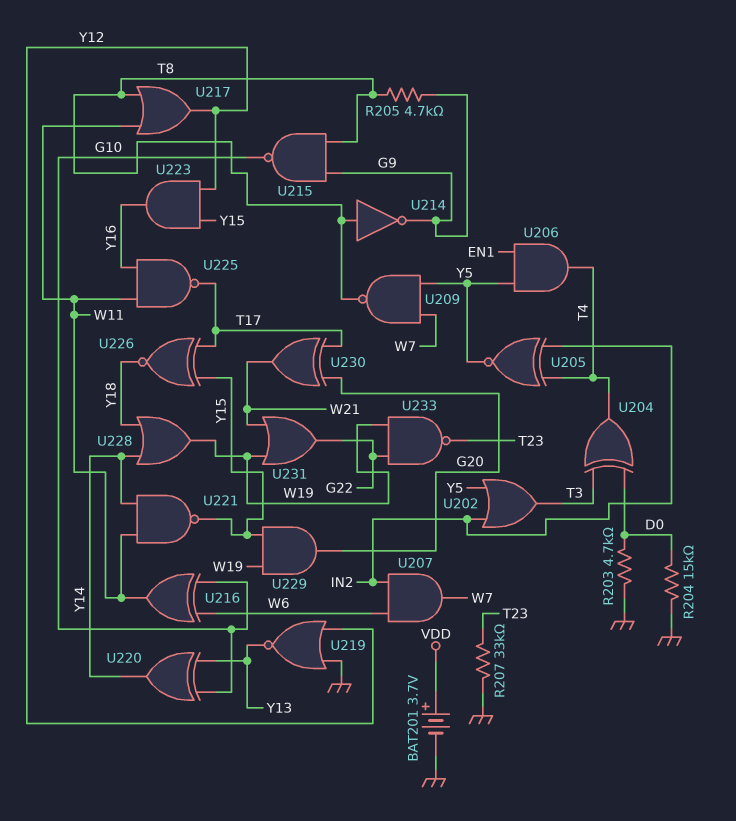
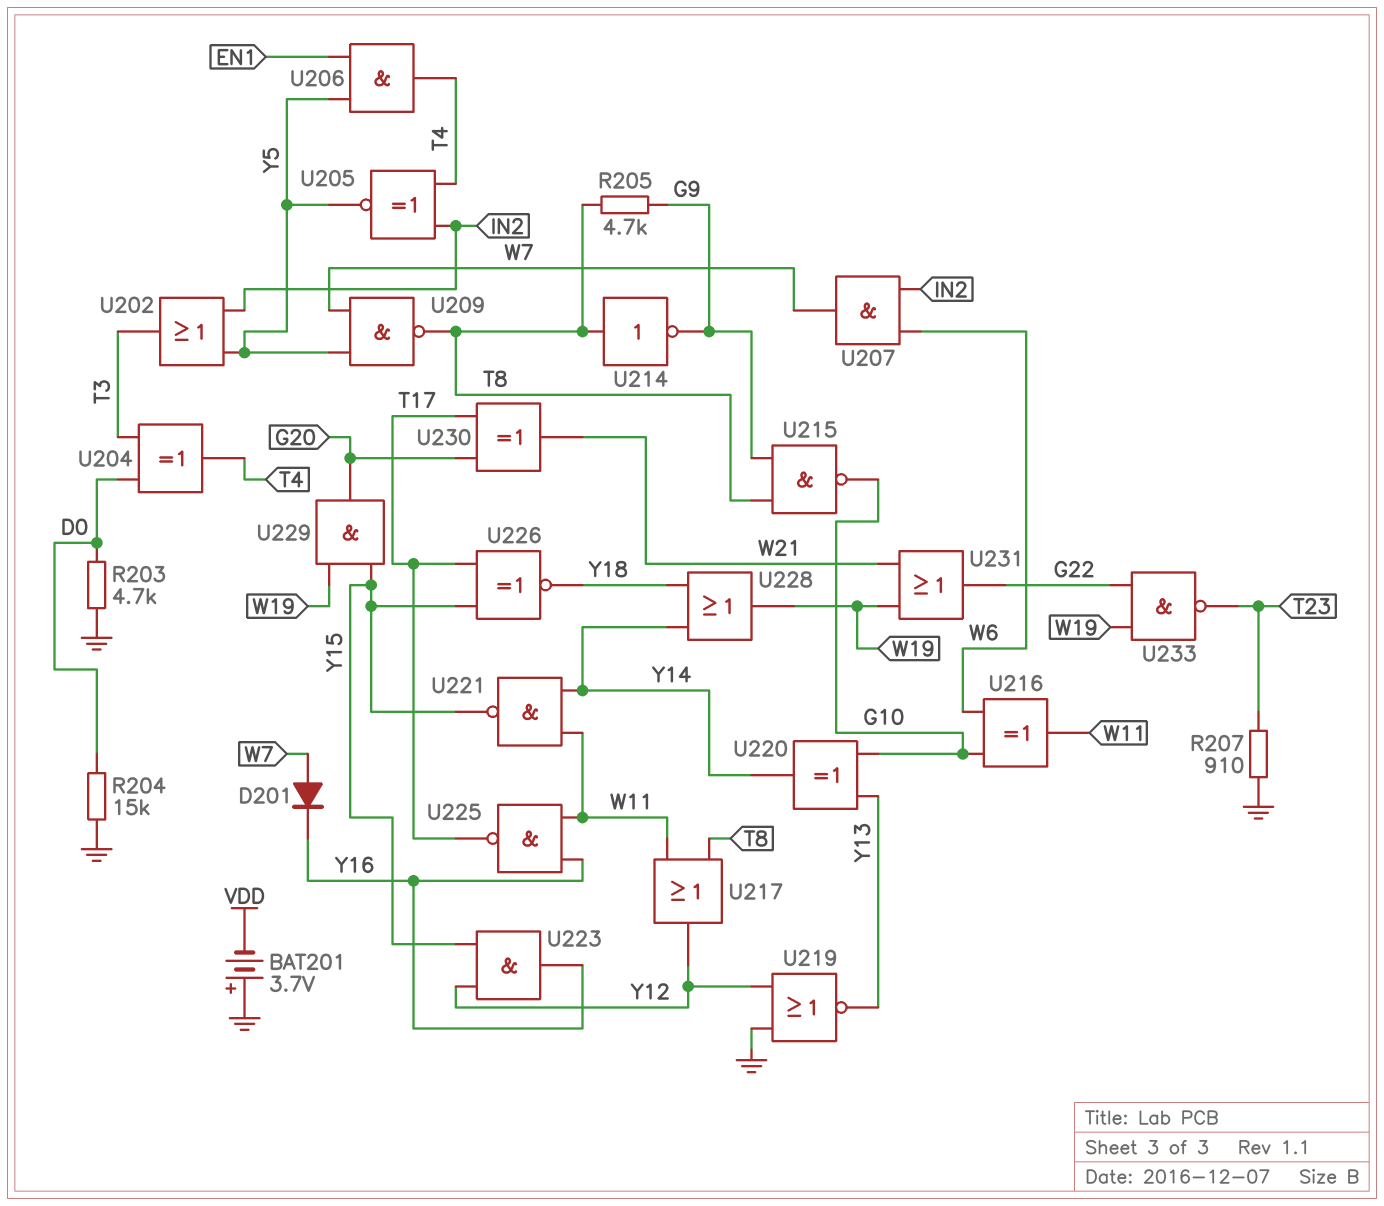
BAT201: 3.7V (plus VDD, minus GND) -> 3.7V (plus GND, minus VDD)
D201: none -> diode (A W7, K Y16)
R207: 33k (GND, T23) -> 910 (GND, T23)

